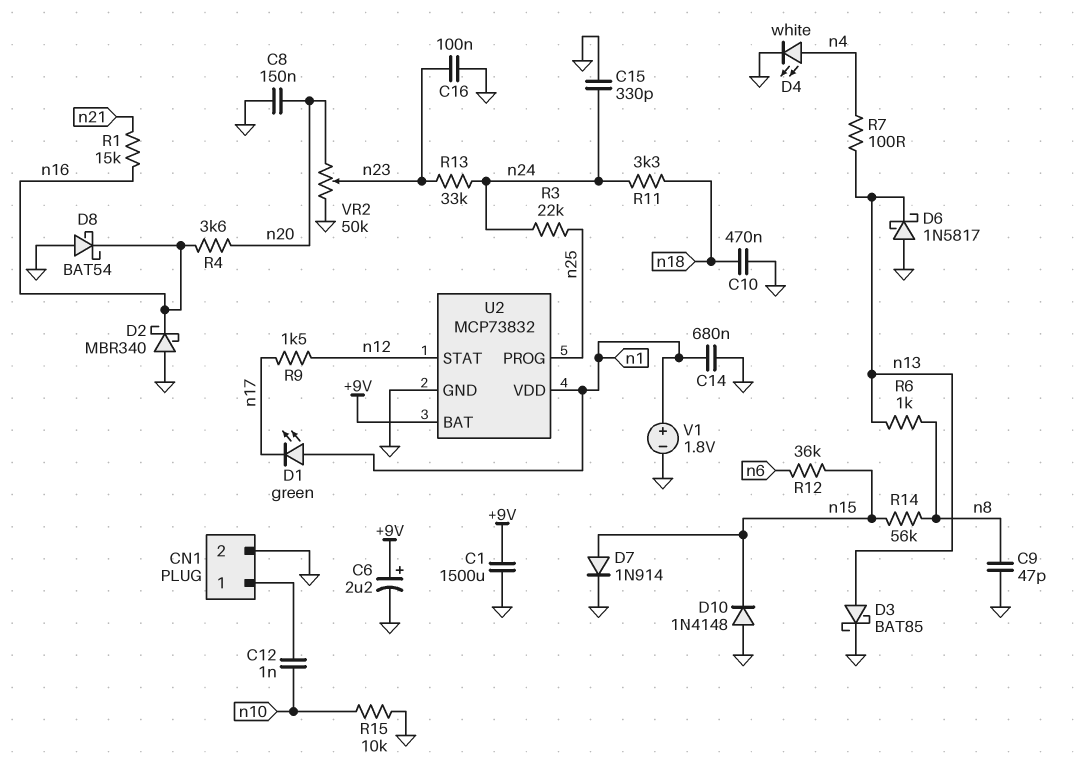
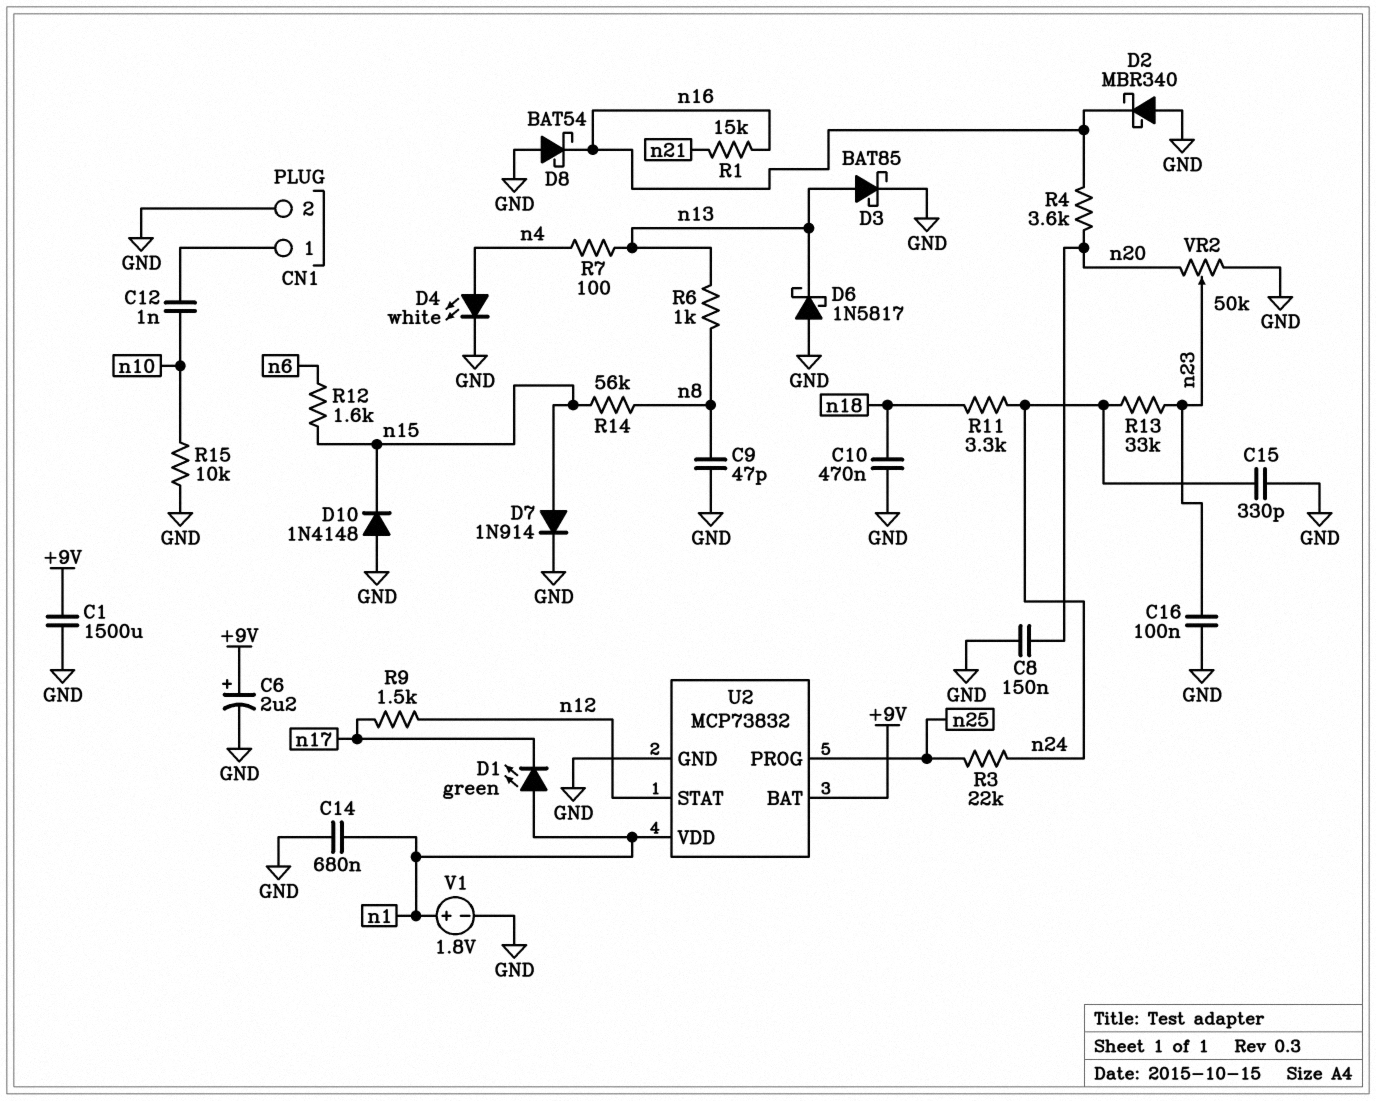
R12: 36k (n6, n15) -> 1.6k (n6, n15)

